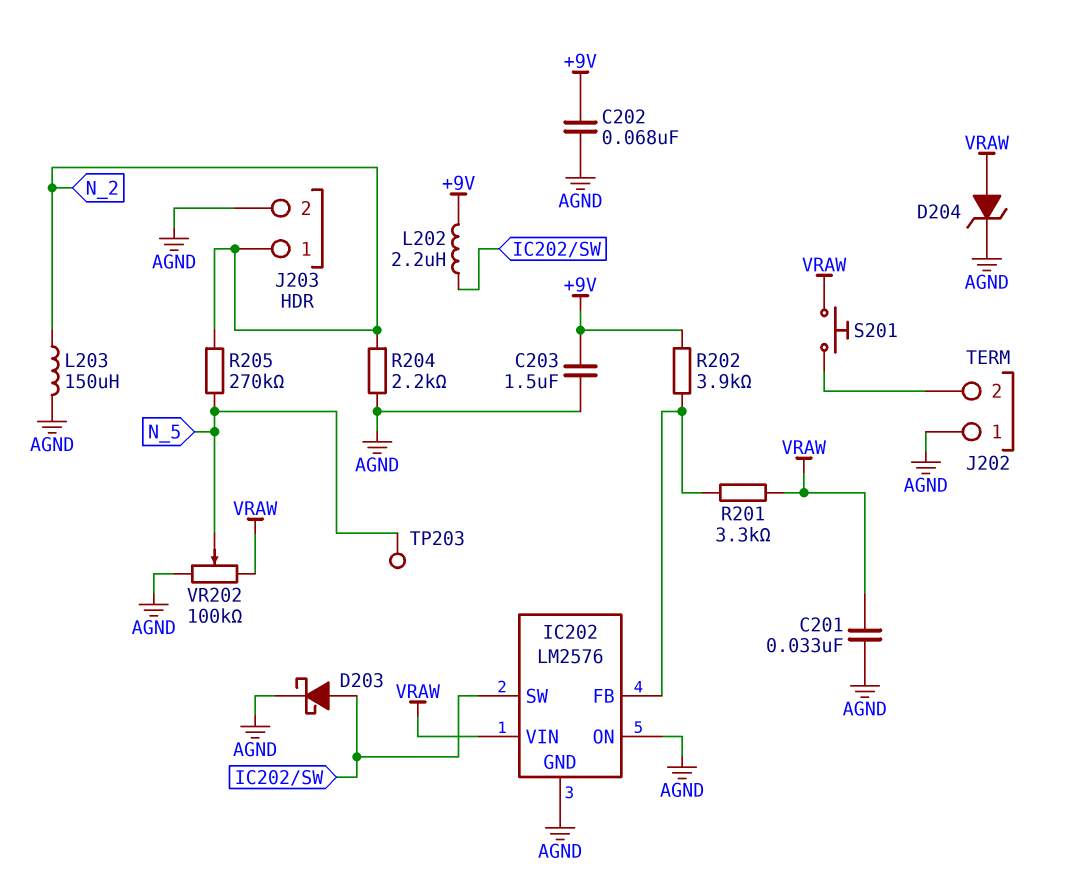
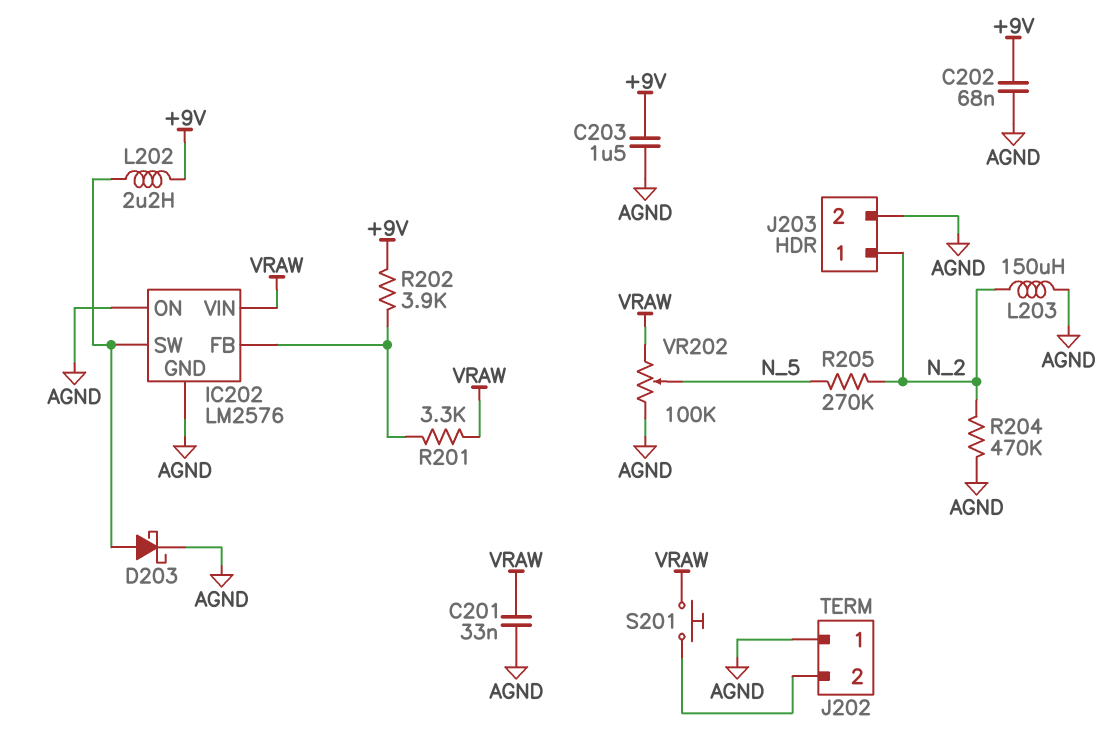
D204: zener (A VRAW, K AGND) -> none
R204: 2.2k (AGND, N_2) -> 470k (AGND, N_2)
TP203: test point (N_5) -> none

